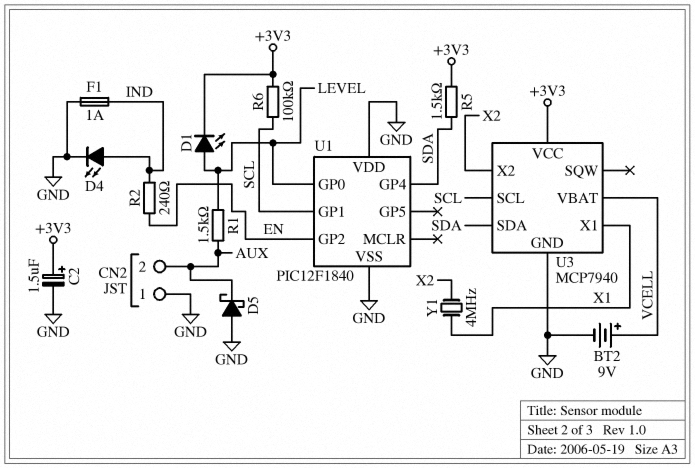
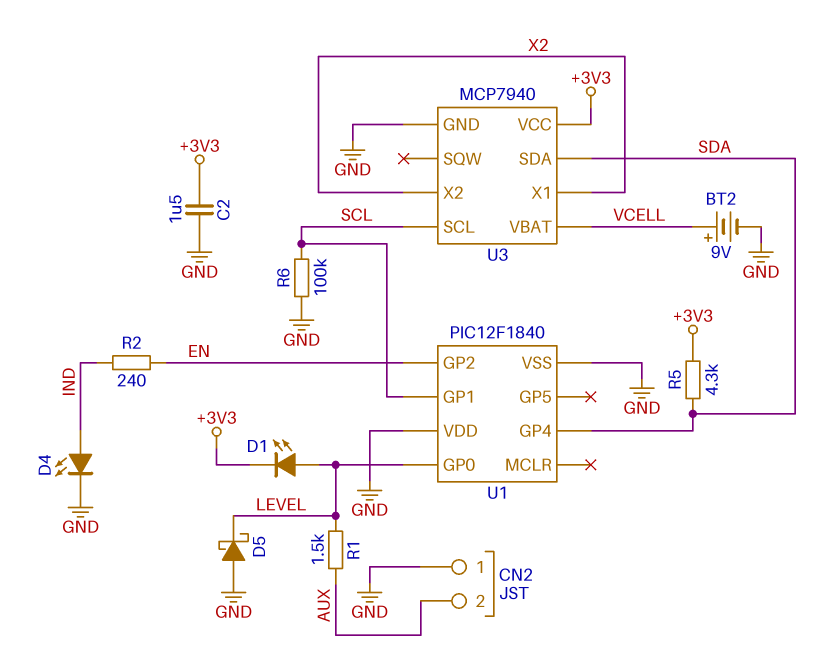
C2: 1.5uF (plus +3V3, minus GND) -> 1.5uF (+3V3, GND)
D5: schottky (A GND, K AUX) -> schottky (A GND, K LEVEL)
F1: 1A (GND, IND) -> none
R5: 1.5k (+3V3, SDA) -> 4.3k (+3V3, SDA)
R6: 100k (+3V3, SCL) -> 100k (GND, SCL)
U3 pin X1: X1 -> X2
Y1: 4MHz (X1, X2) -> none

